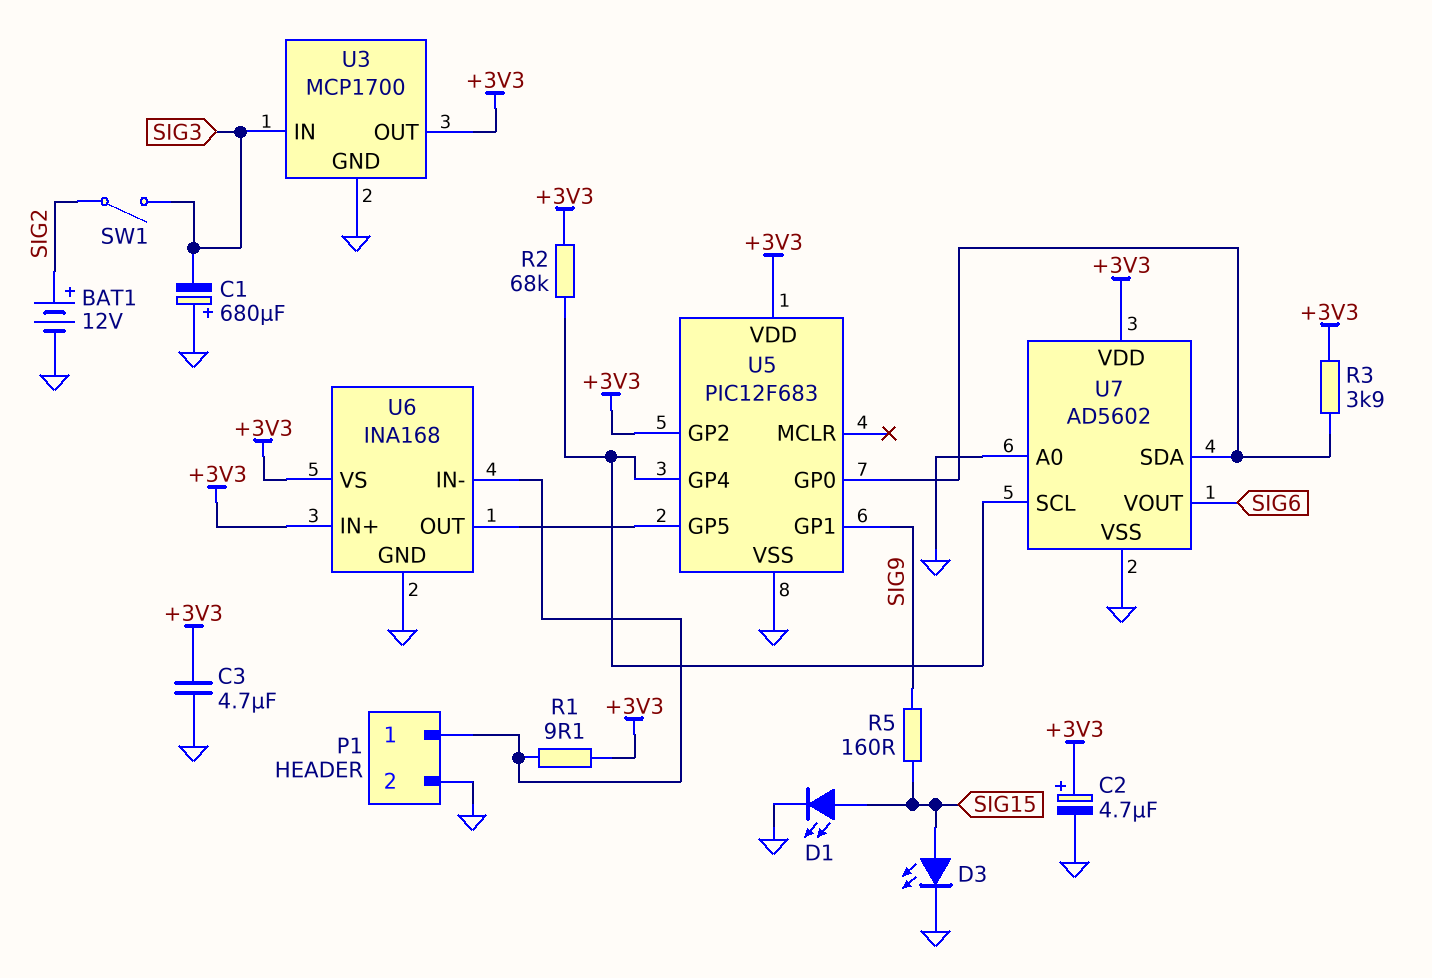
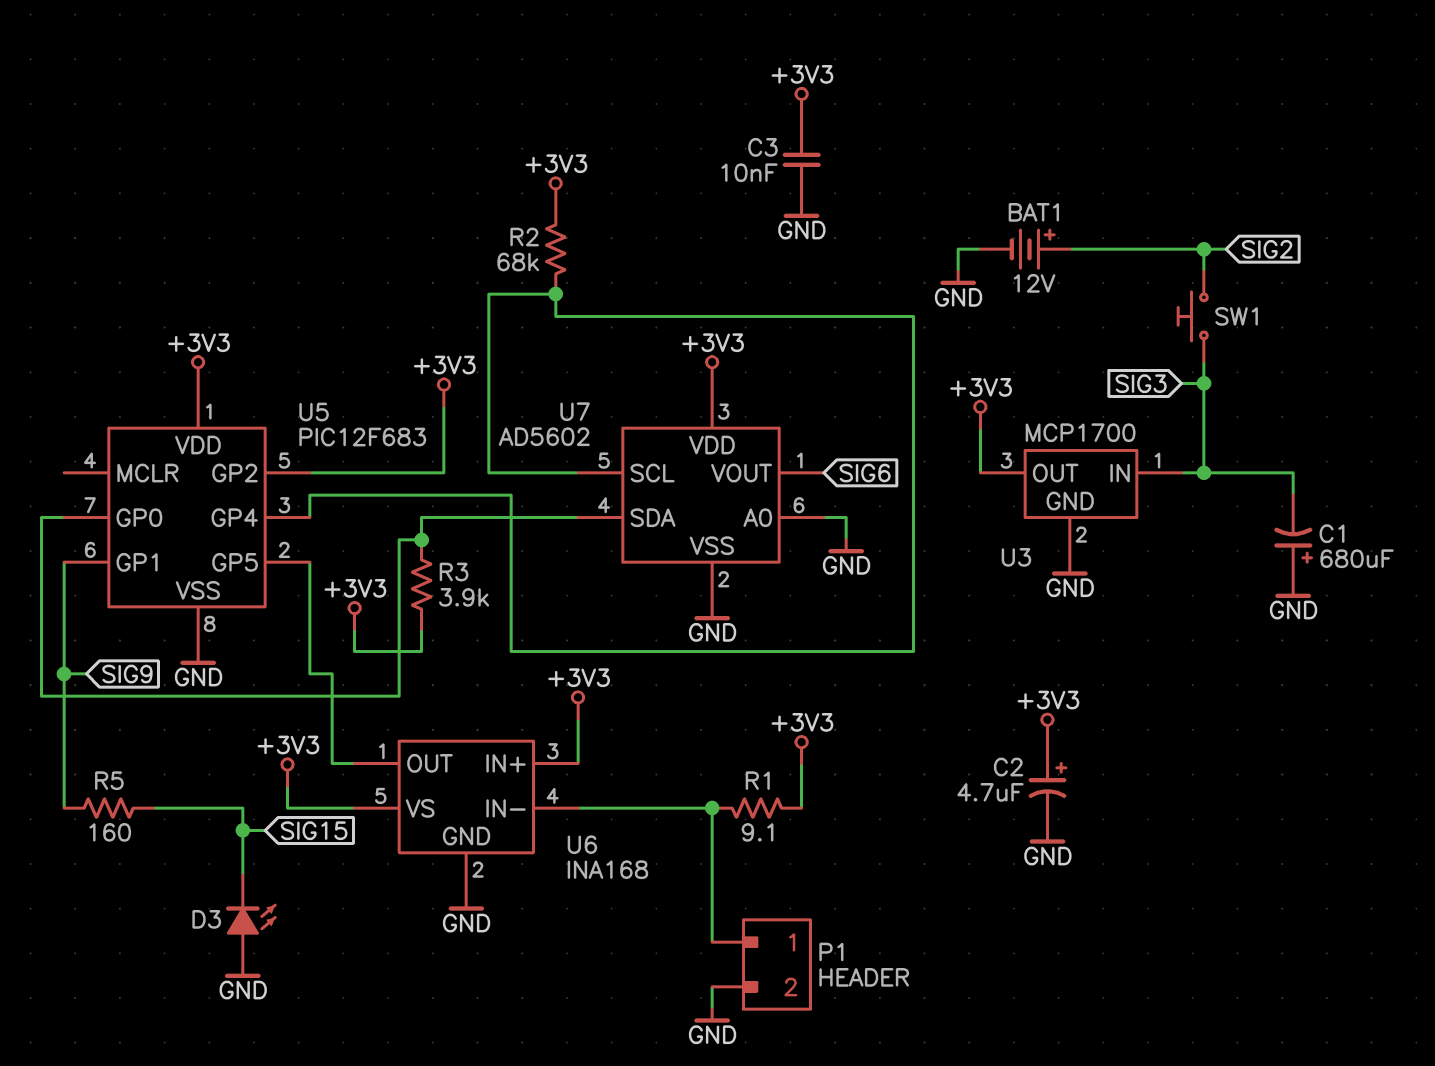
C3: 4.7uF (+3V3, GND) -> 10nF (+3V3, GND)
D1: LED (A SIG15, K GND) -> none
D3: LED (A SIG15, K GND) -> LED (A GND, K SIG15)
SW1: switch (SIG2, SIG3) -> button (SIG2, SIG3)

